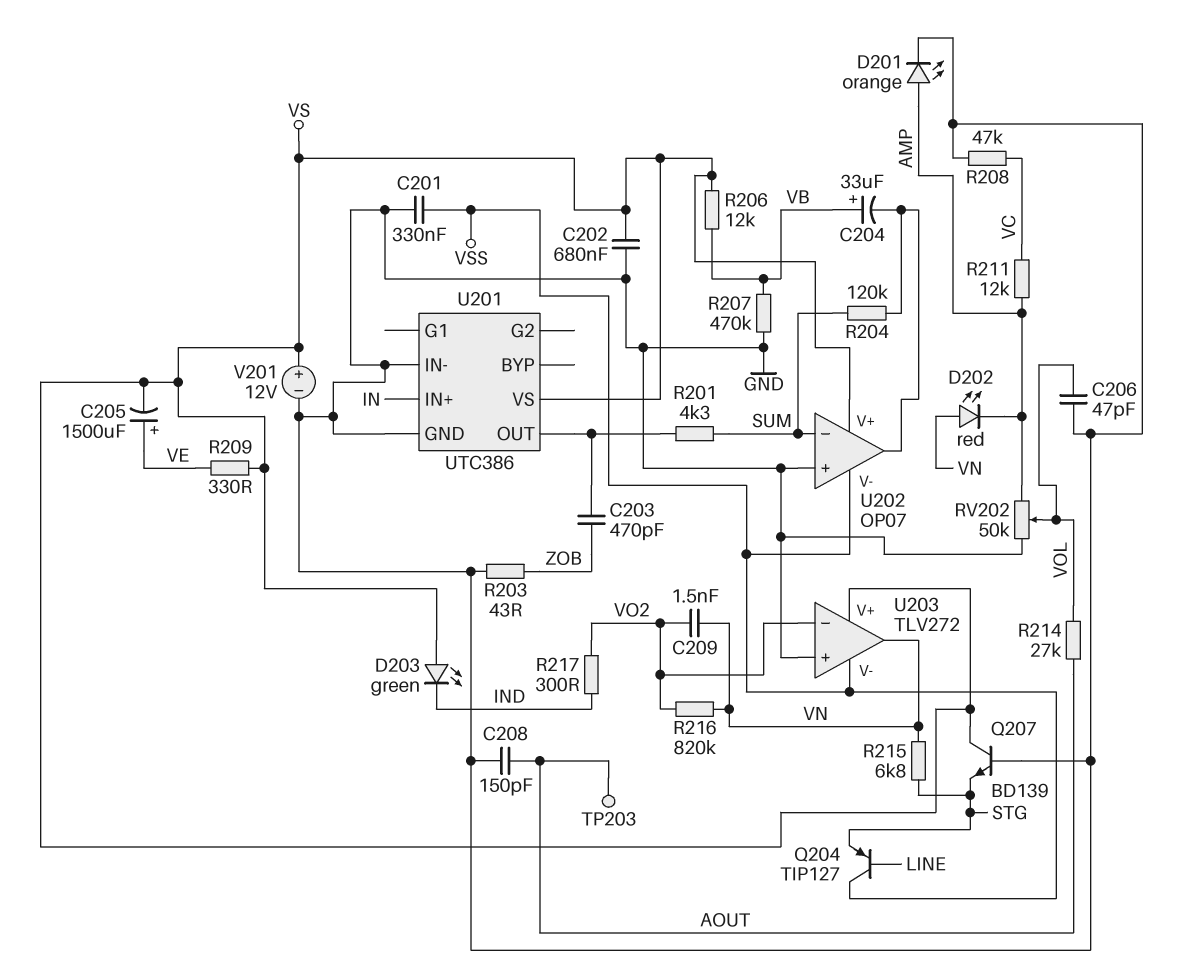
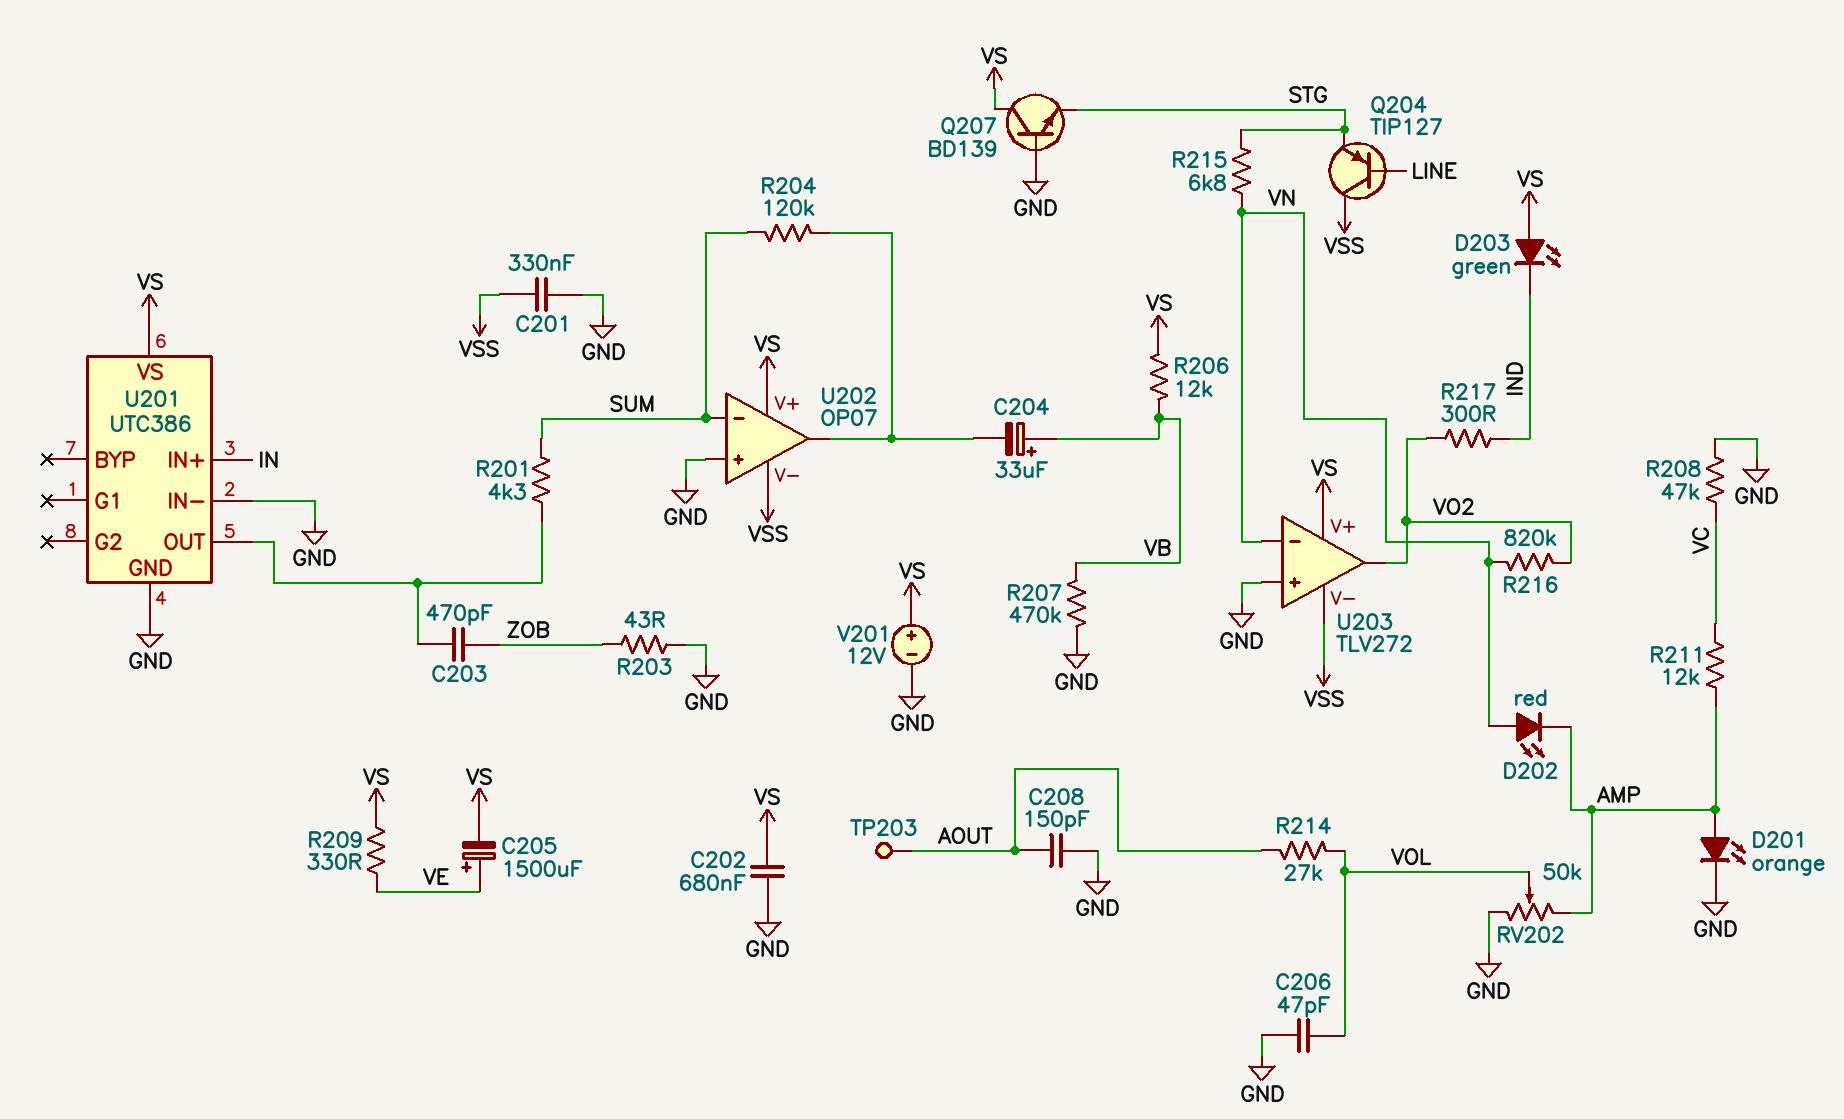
C209: 1.5nF (VN, VO2) -> none
U203 pin in-: VO2 -> VN
U203 pin out: VN -> VO2

